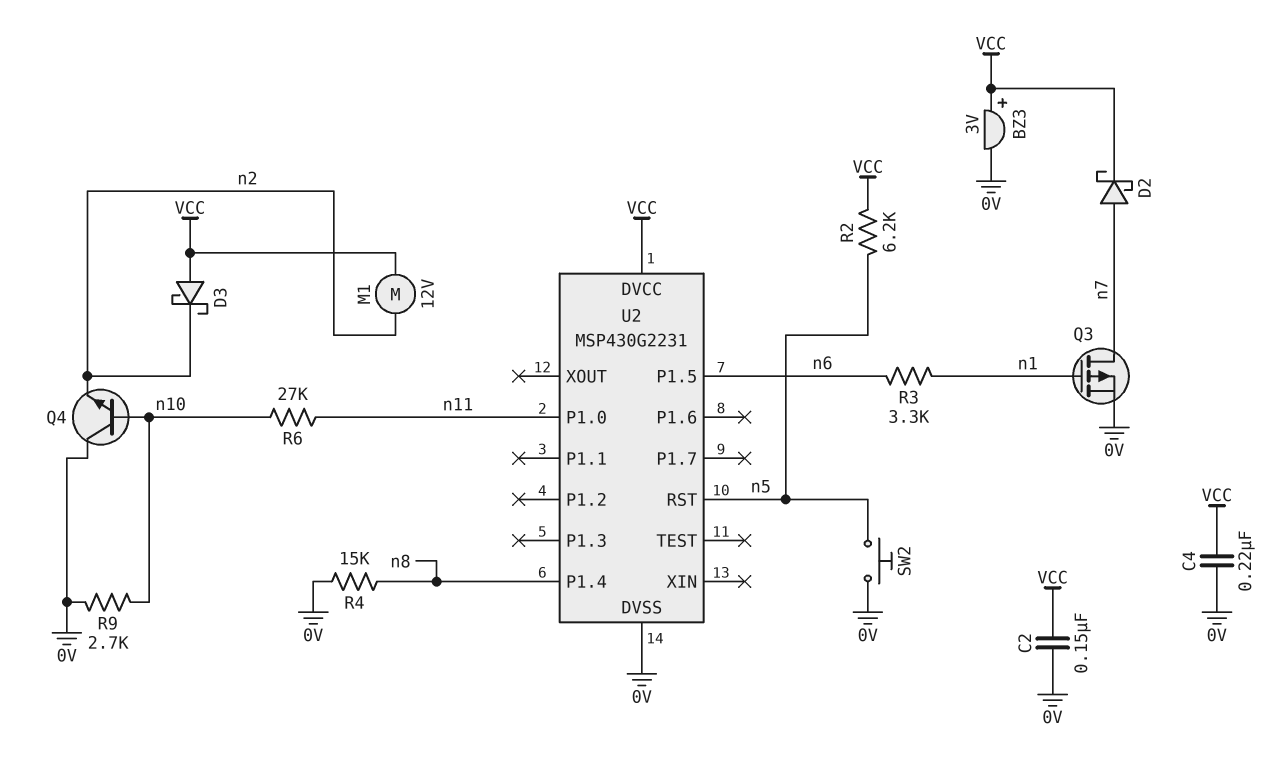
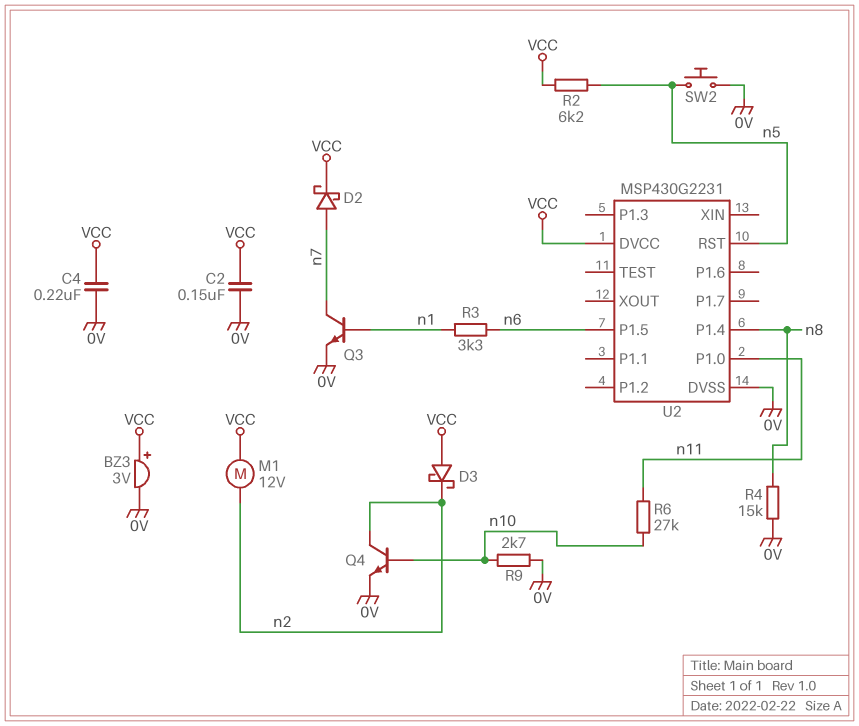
Q3: PMOS (G n1, D n7, S 0V) -> NPN (B n1, C n7, E 0V)
Q4: NPN (B n10, C 0V, E n2) -> NPN (B n10, C n2, E 0V)

